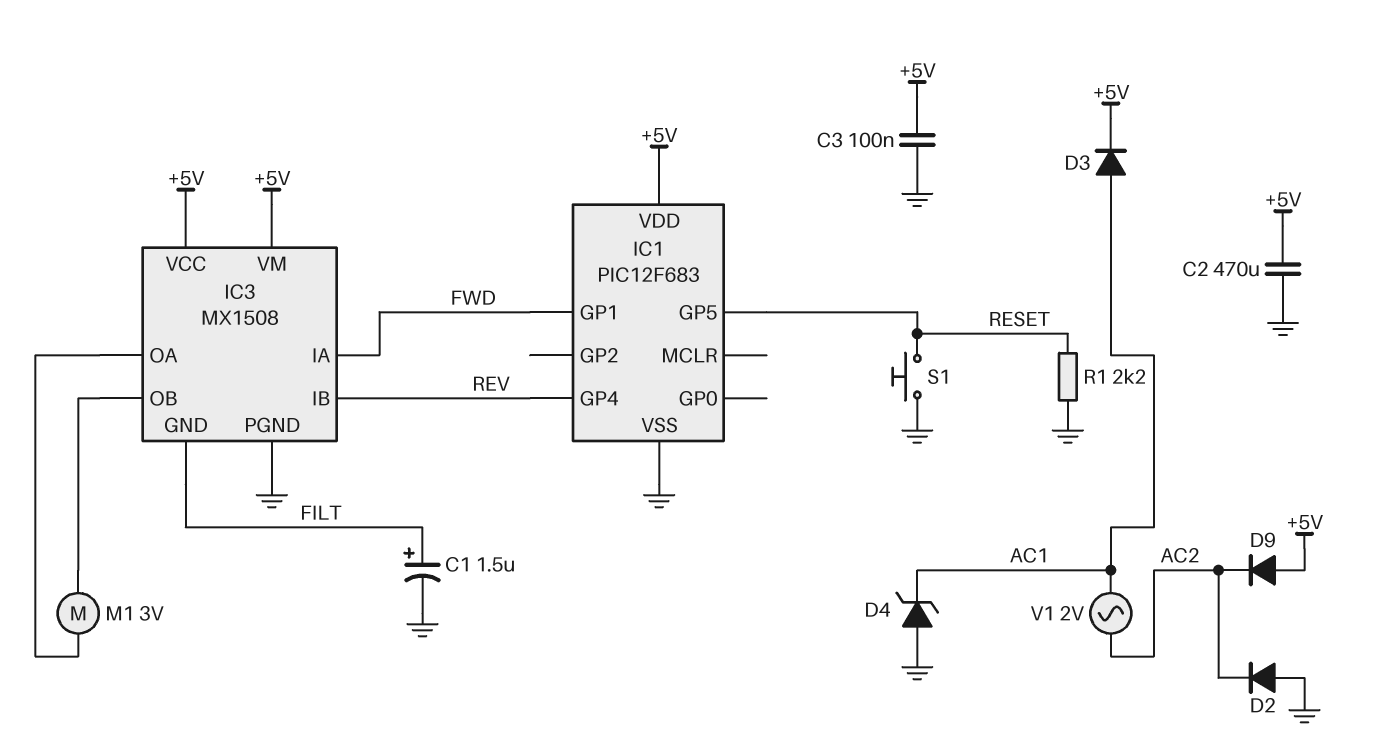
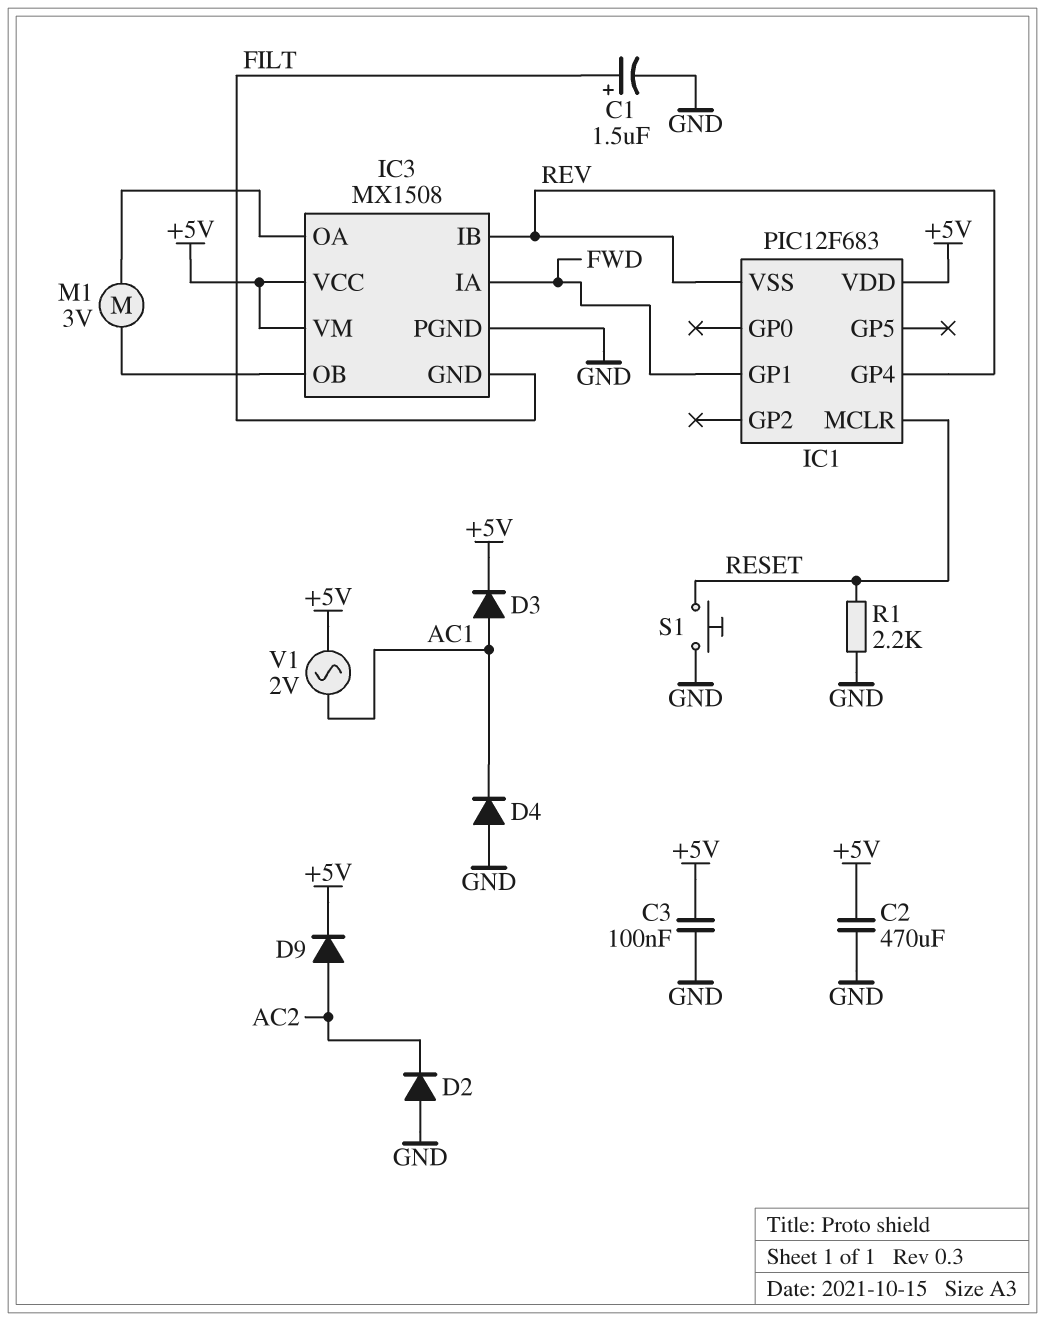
D4: zener (A GND, K AC1) -> diode (A GND, K AC1)
D9: diode (A +5V, K AC2) -> diode (A AC2, K +5V)
IC1 pin GP5: RESET -> none
IC1 pin MCLR: none -> RESET
IC1 pin VSS: GND -> REV
V1: AC 2V (AC1, AC2) -> AC 2V (+5V, AC1)

